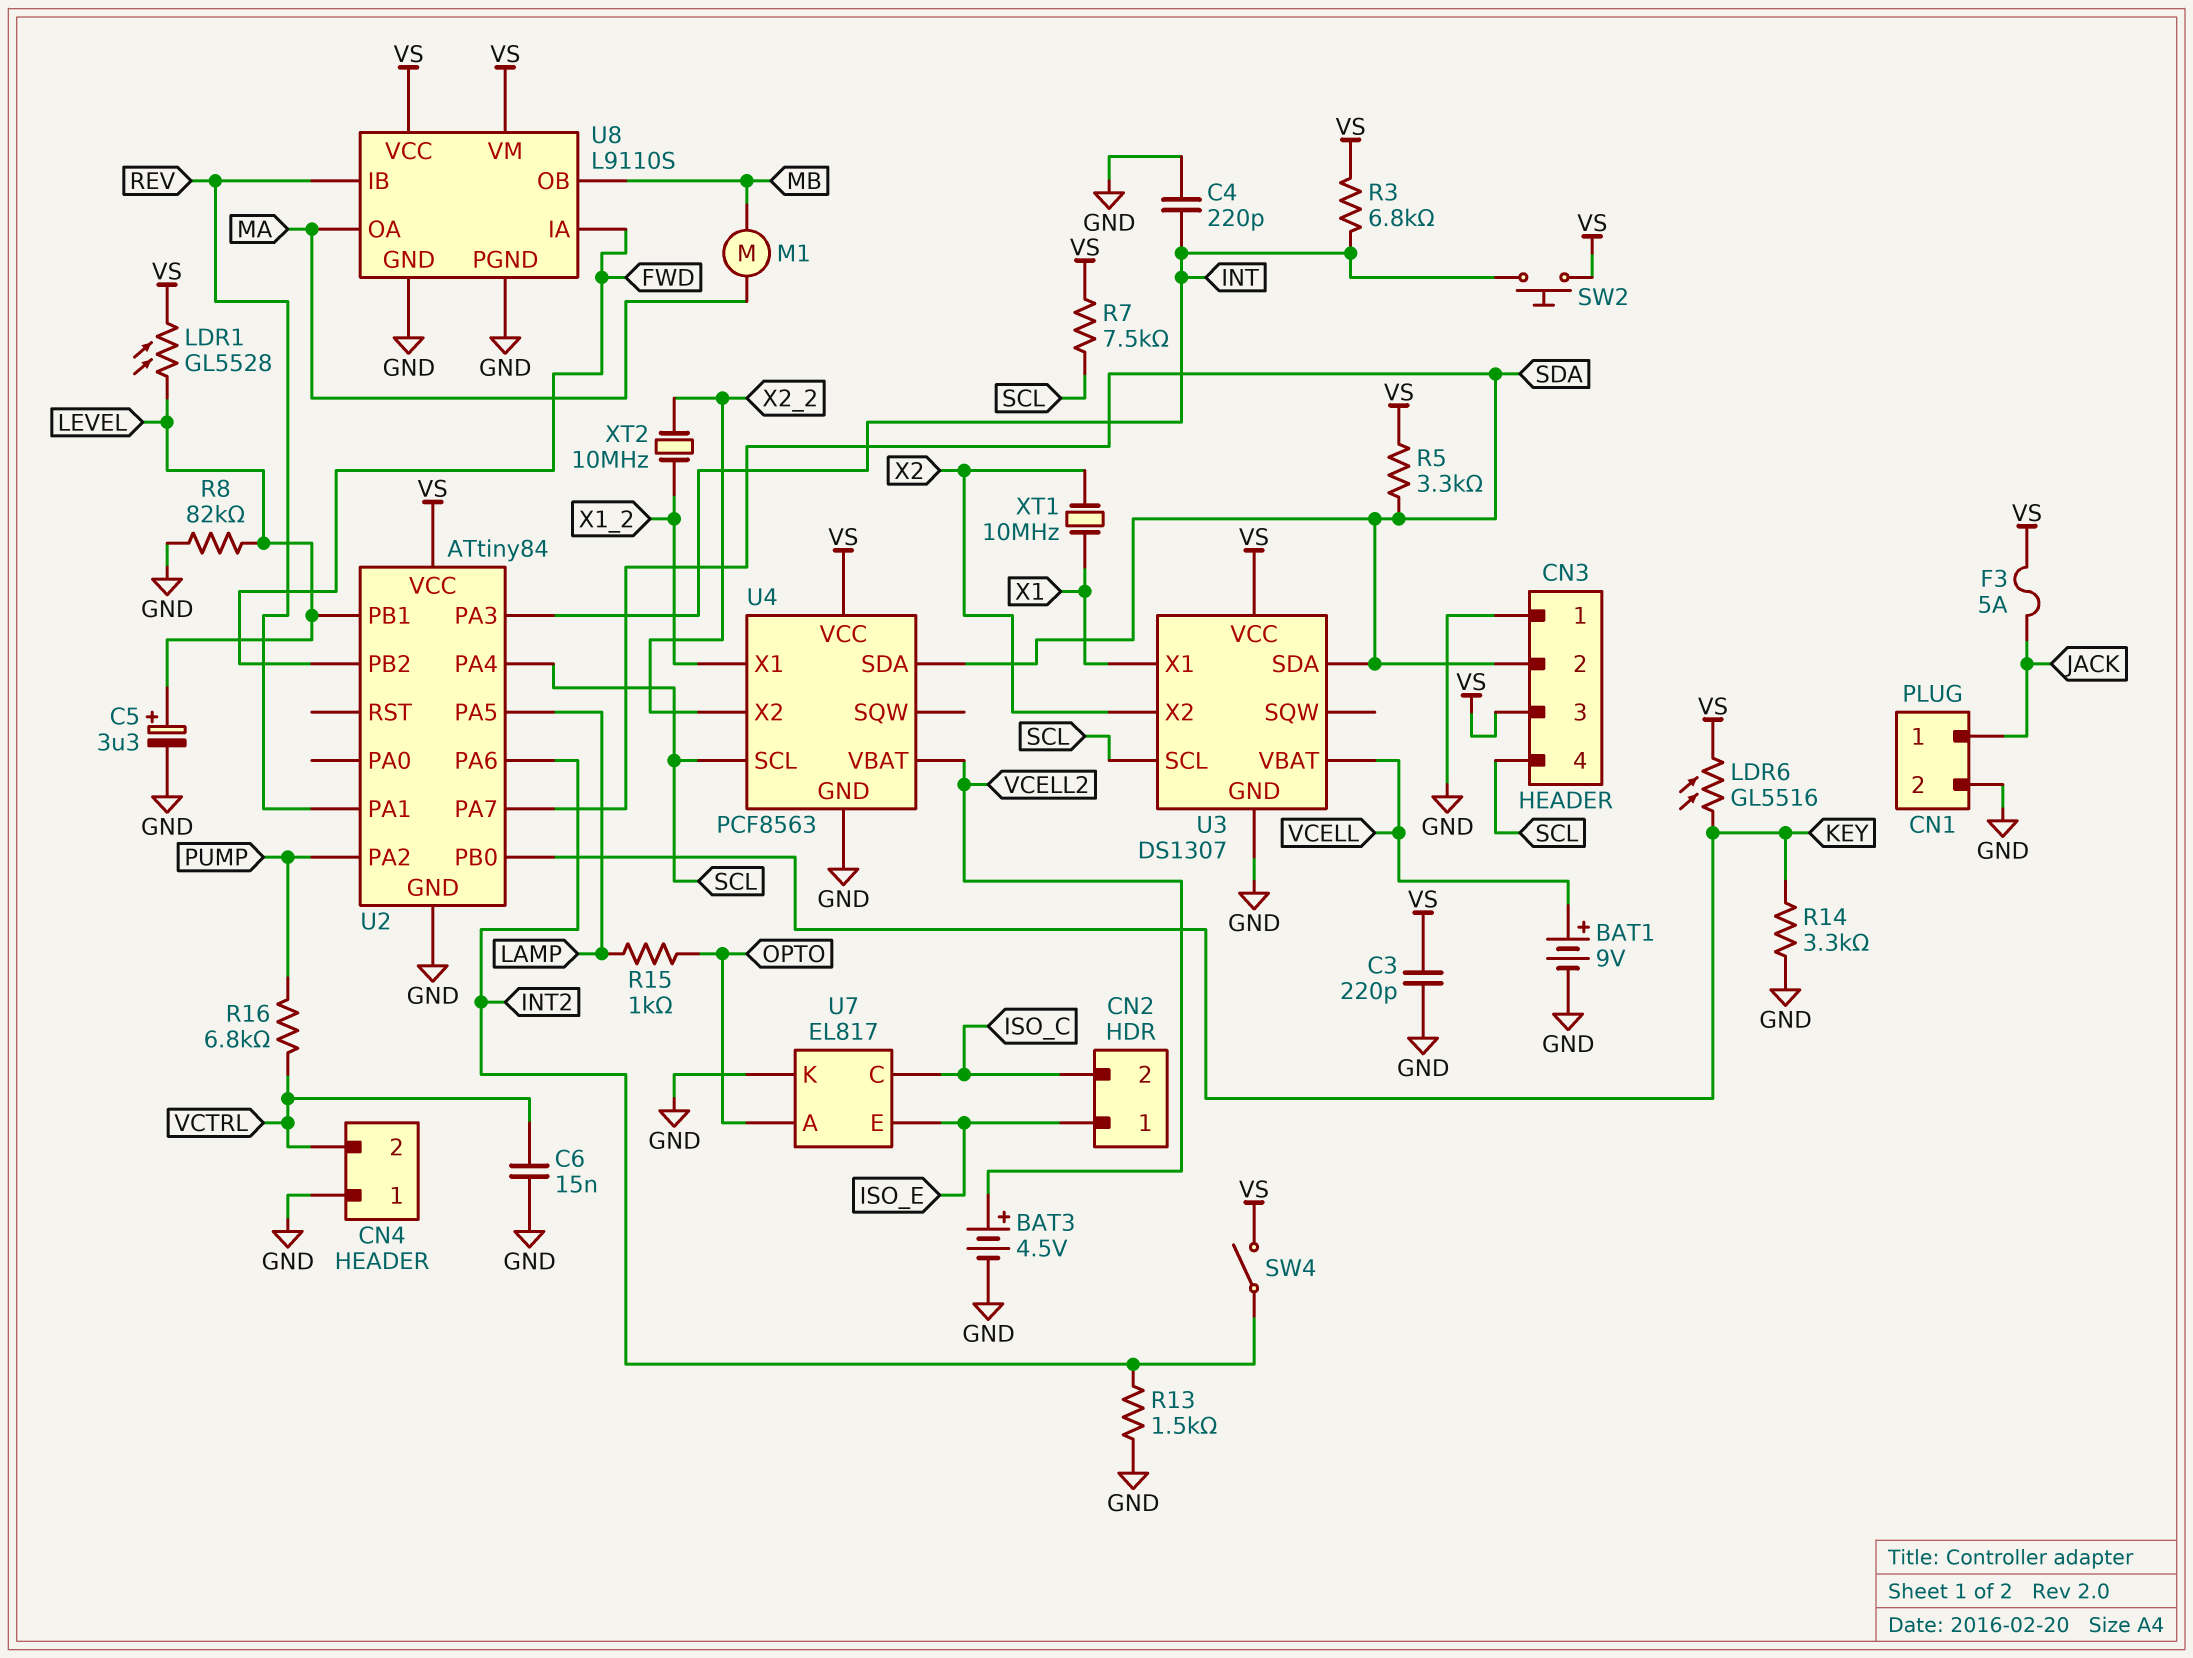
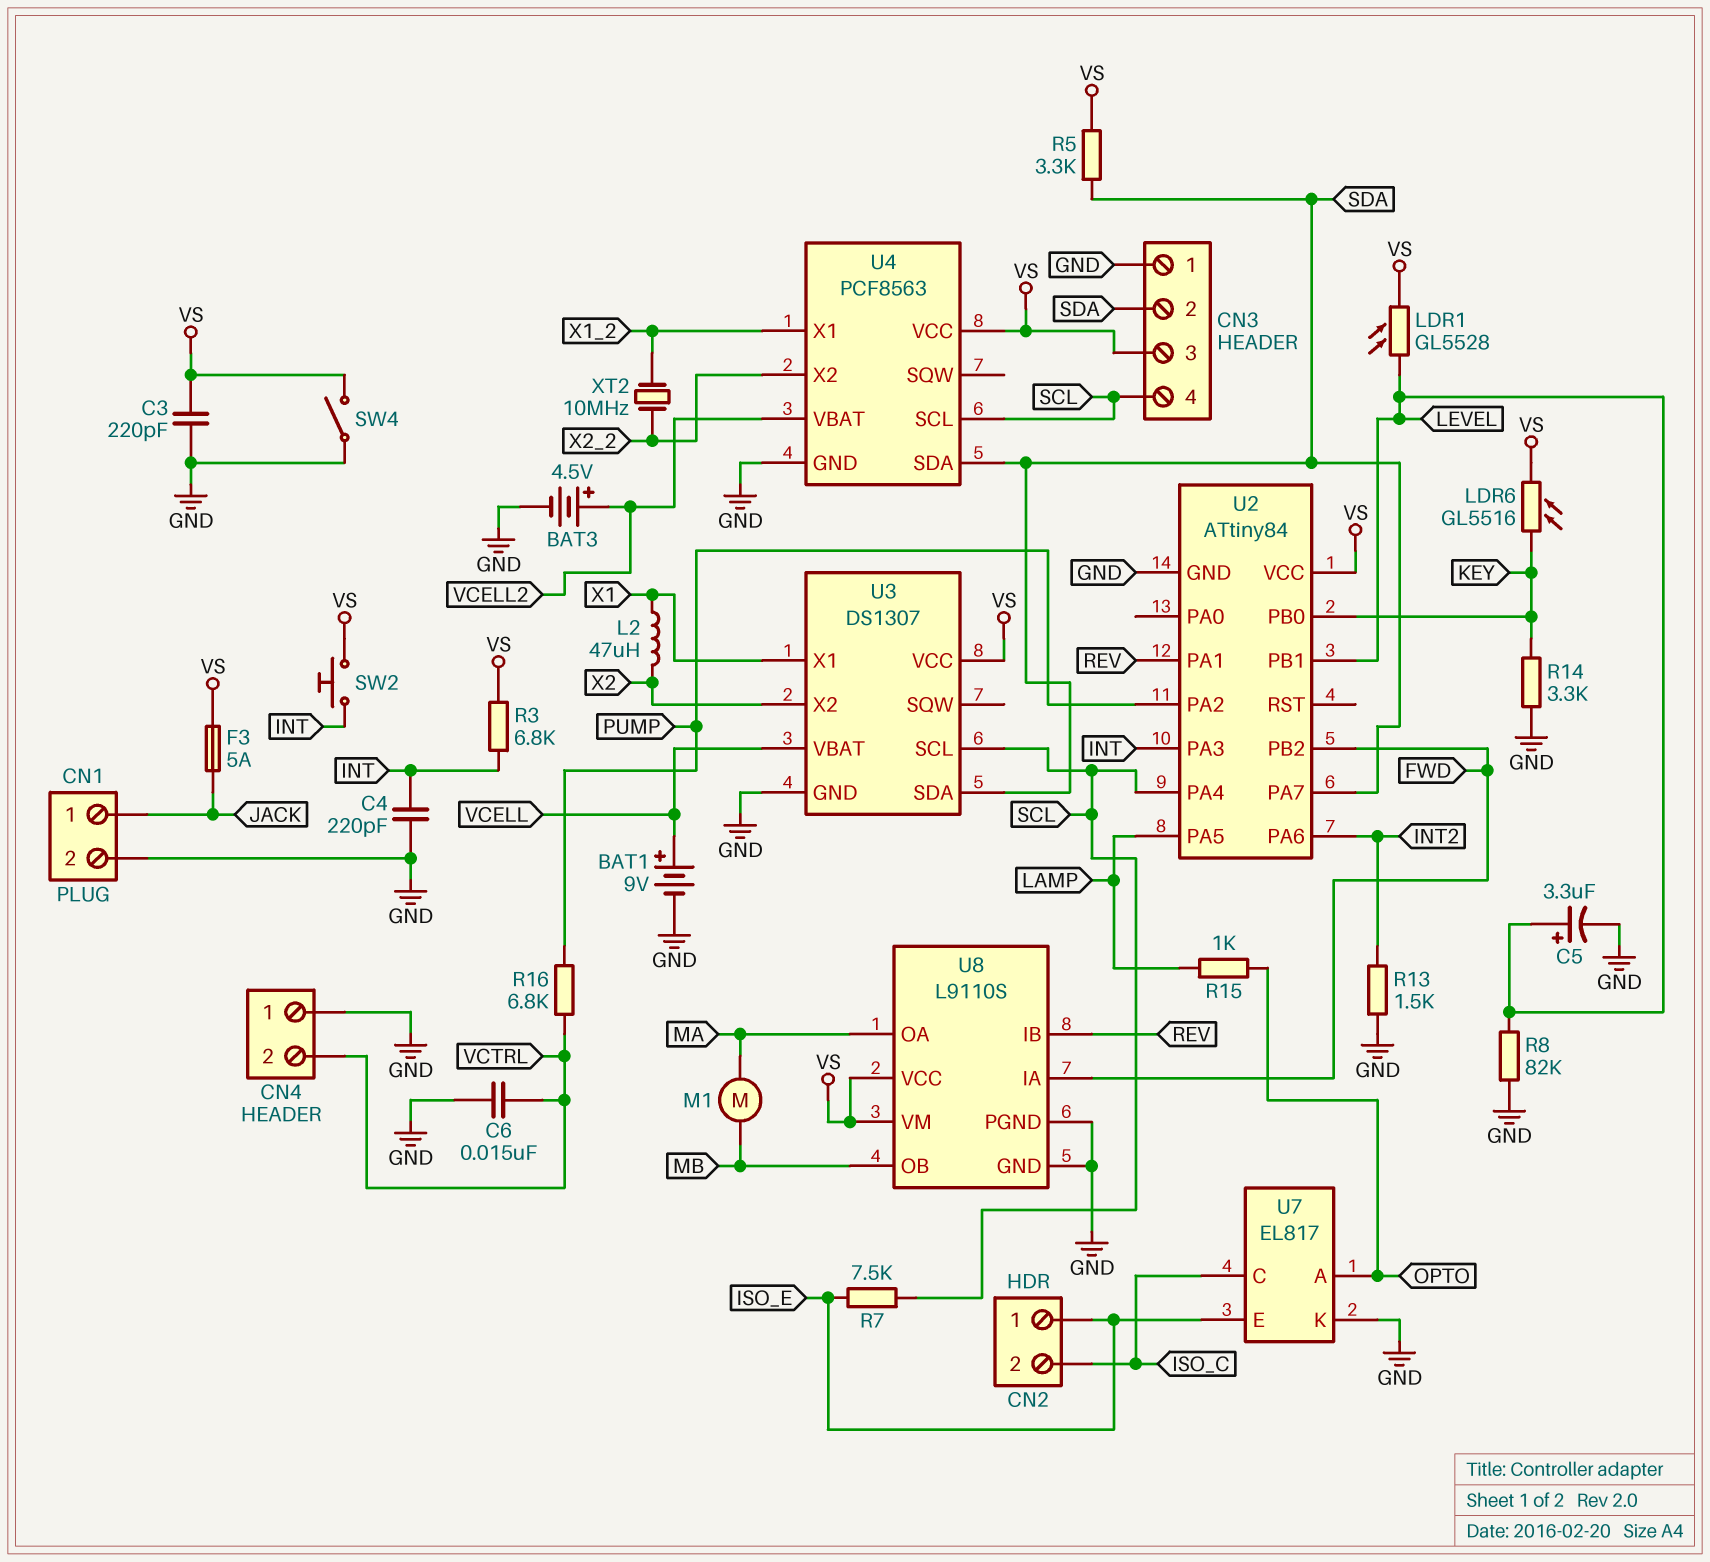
L2: none -> 47uH (X1, X2)
R7: 7.5k (SCL, VS) -> 7.5k (ISO_E, SCL)
SW4: switch (INT2, VS) -> switch (GND, VS)
XT1: 10MHz (X1, X2) -> none

